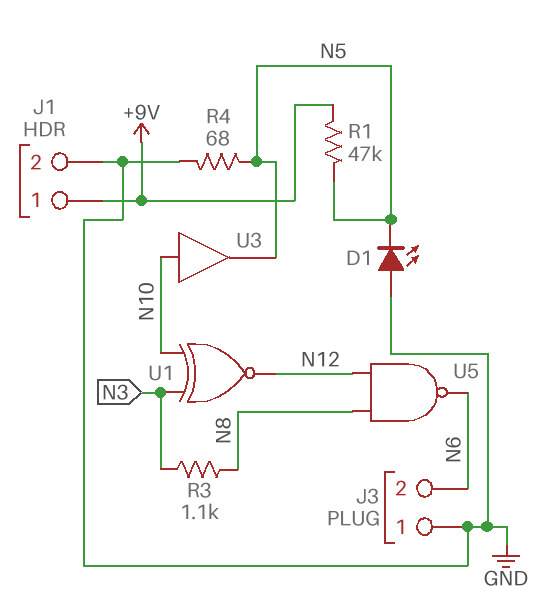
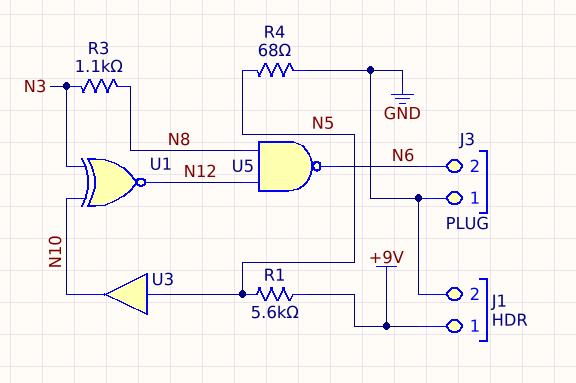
D1: LED (A GND, K N5) -> none
R1: 47k (+9V, N5) -> 5.6k (+9V, N5)
U3: buffer (in N10, out N5) -> buffer (in N5, out N10)

